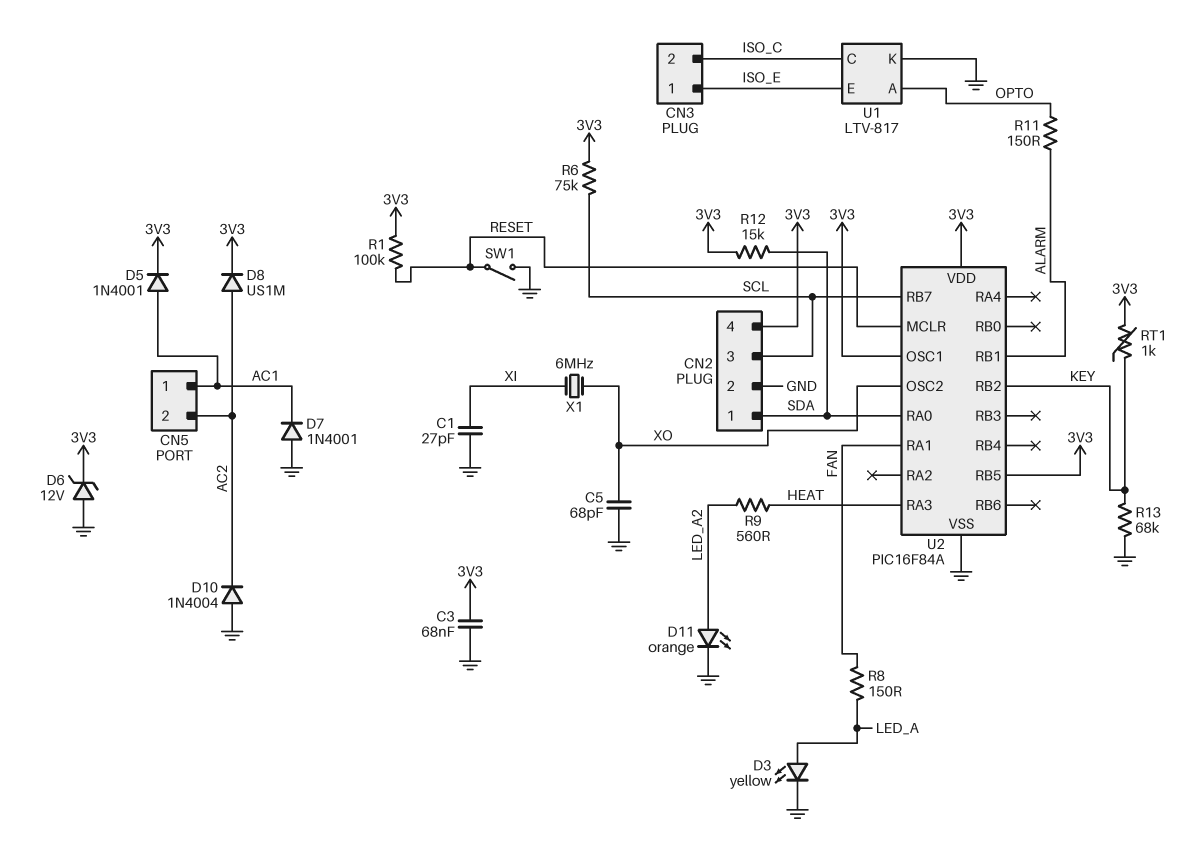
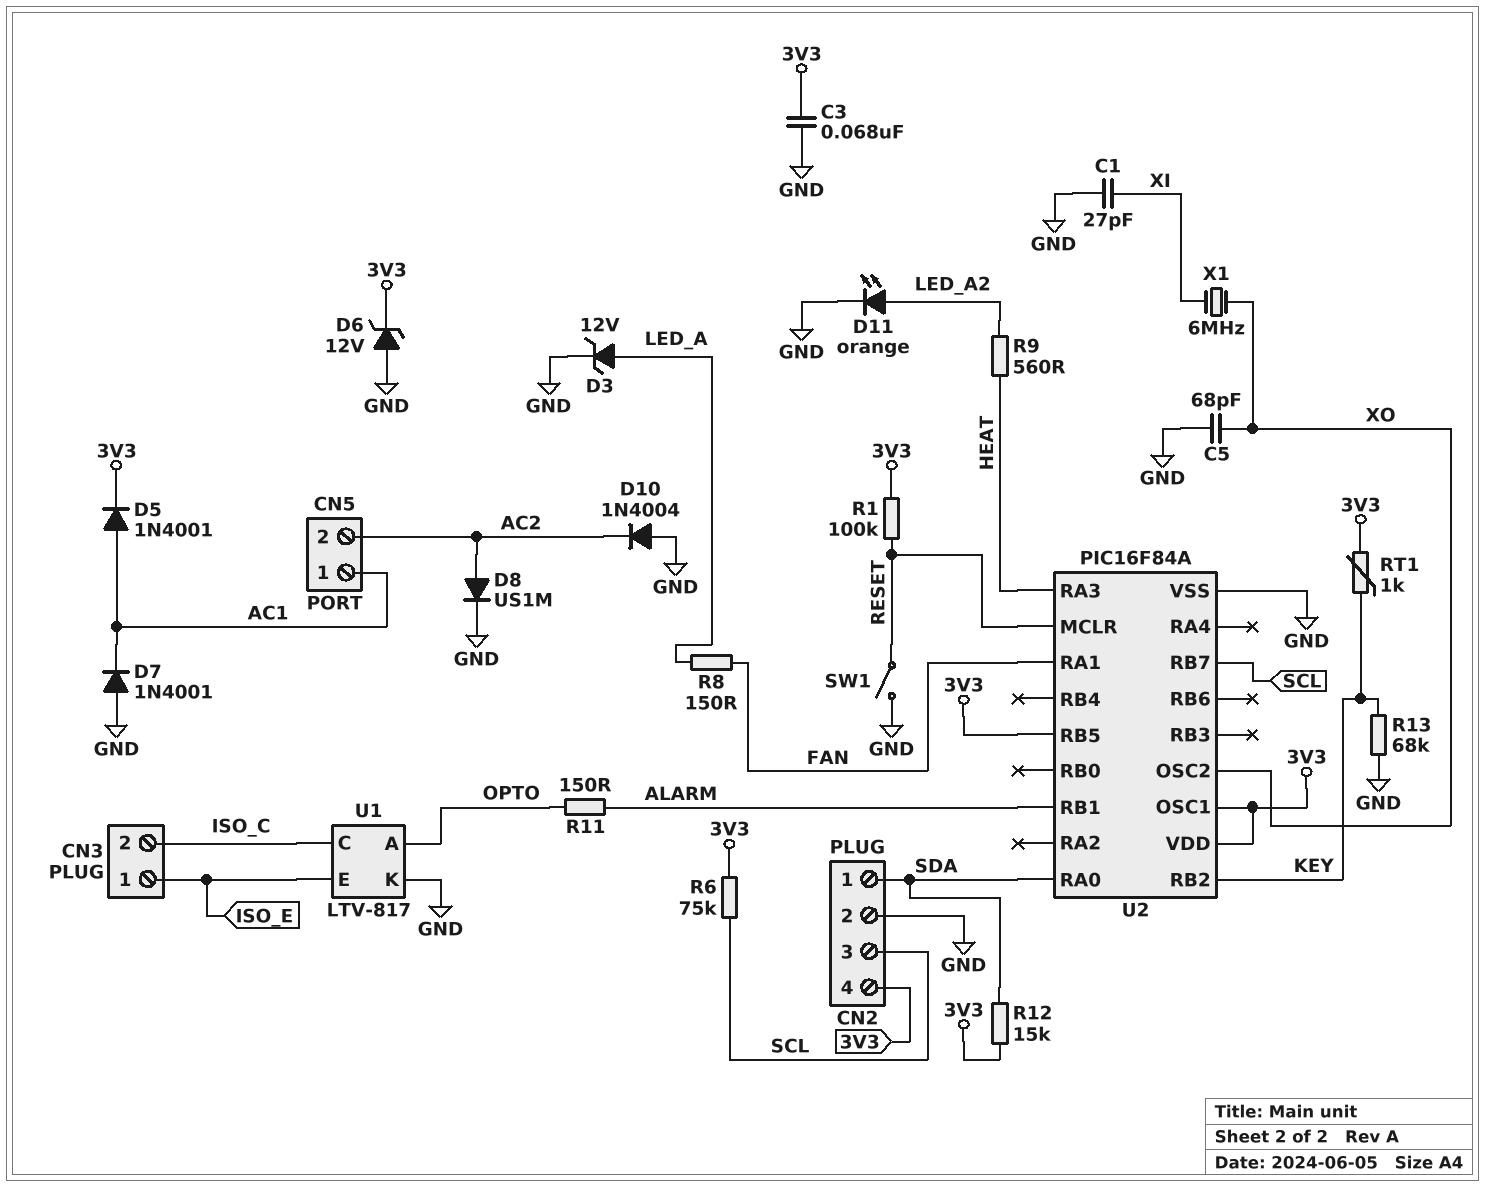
D3: LED yellow (A LED_A, K GND) -> zener 12V (A LED_A, K GND)
D8: diode US1M (A AC2, K 3V3) -> diode US1M (A AC2, K GND)

